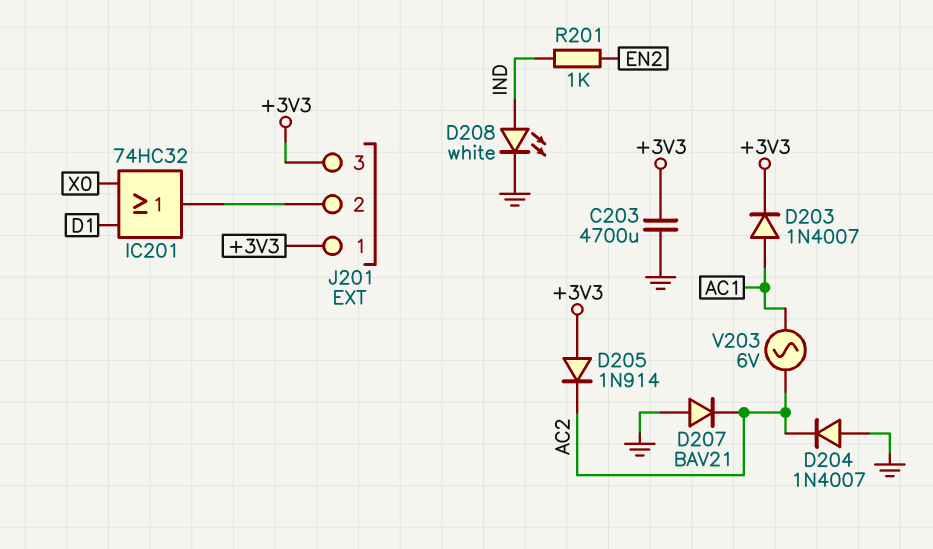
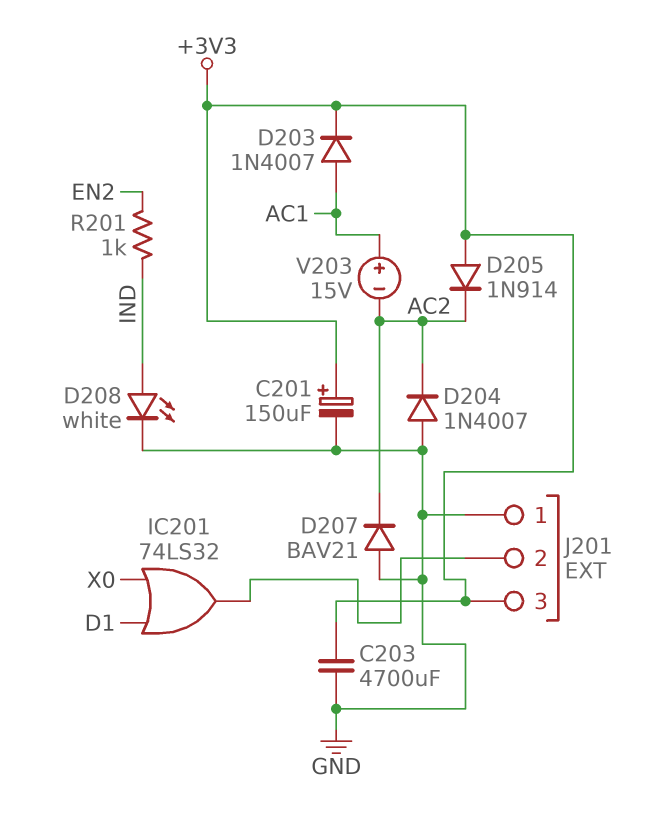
C201: none -> 150uF (plus +3V3, minus GND)
IC201: OR 74HC32 (in D1, in X0, out J201/2) -> OR 74LS32 (in D1, in X0, out J201/2)
J201 pin 1: +3V3 -> GND
V203: AC 6V (AC1, AC2) -> 15V (plus AC1, minus AC2)

